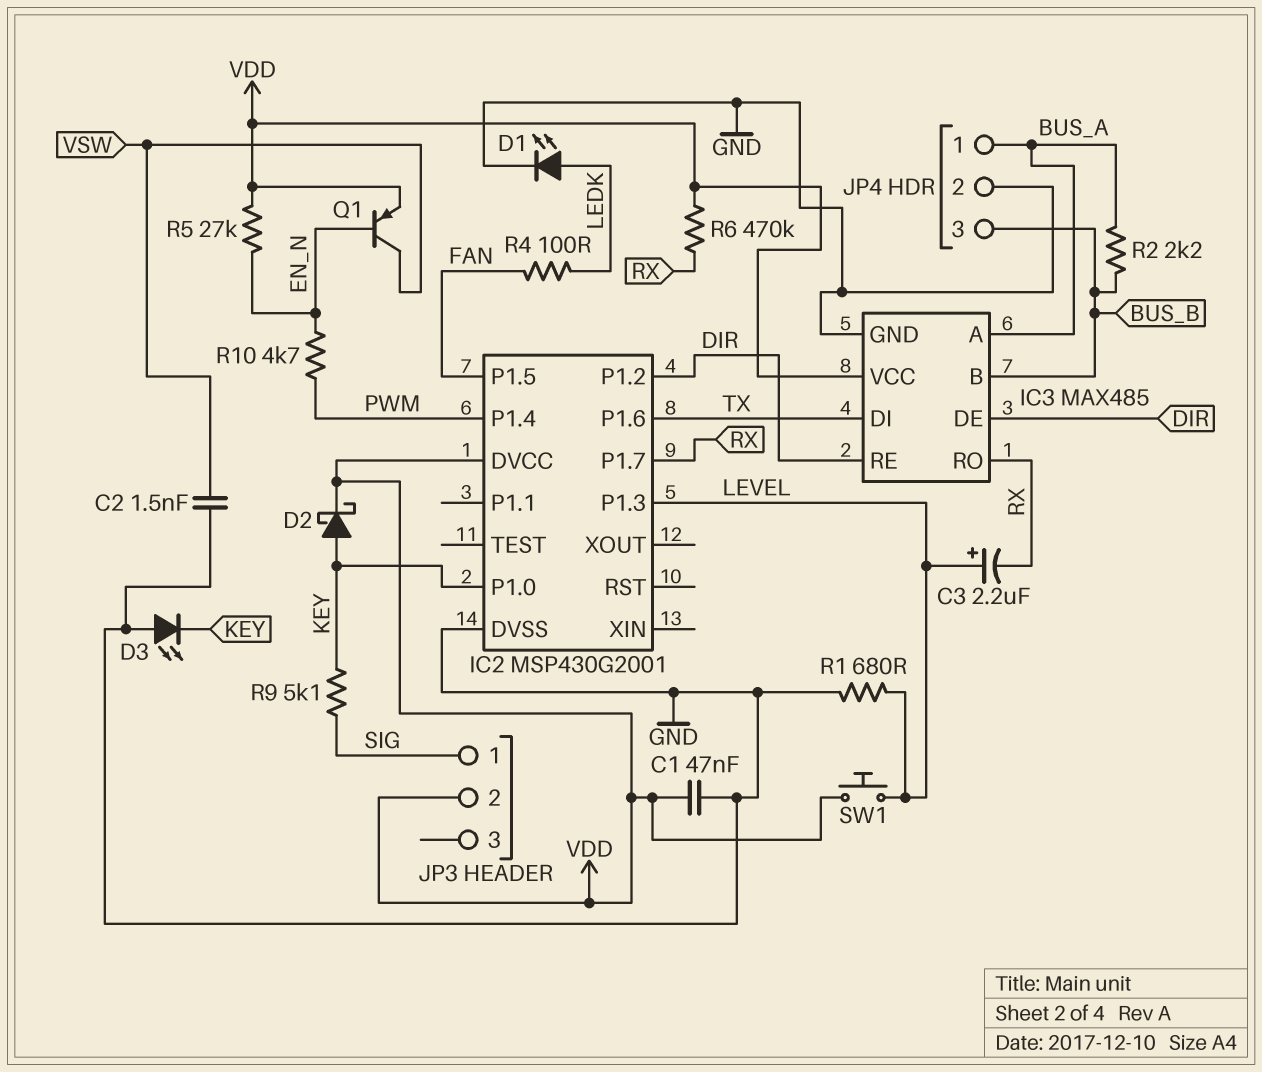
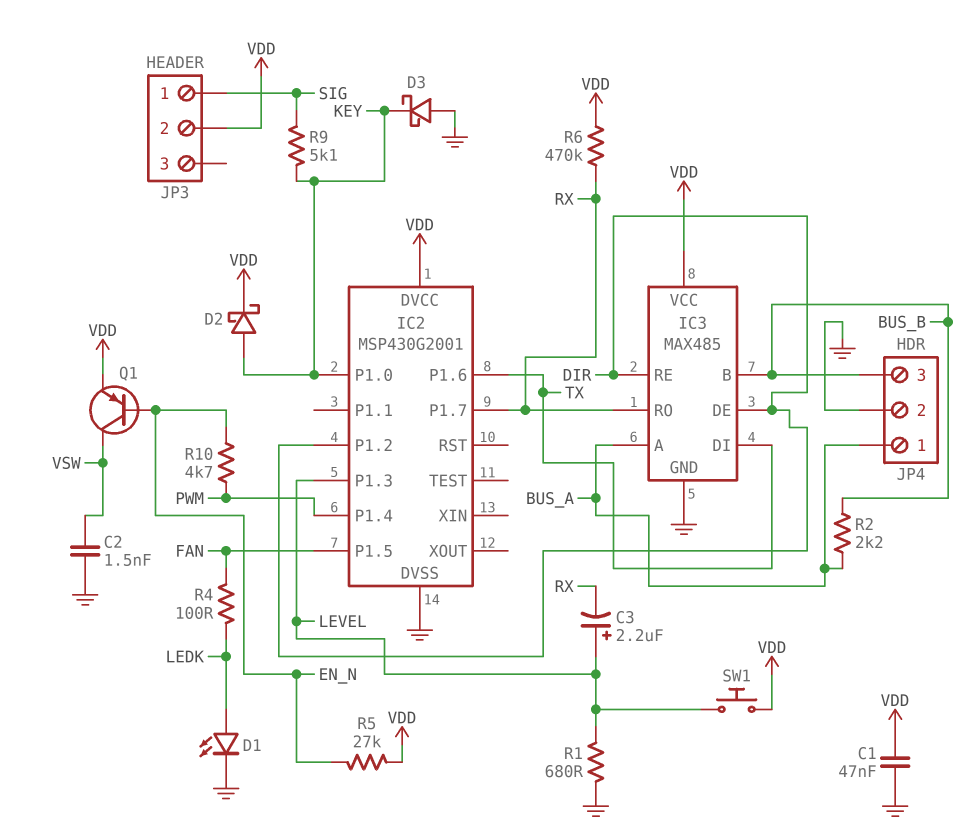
D3: LED (A GND, K KEY) -> schottky (A GND, K KEY)

